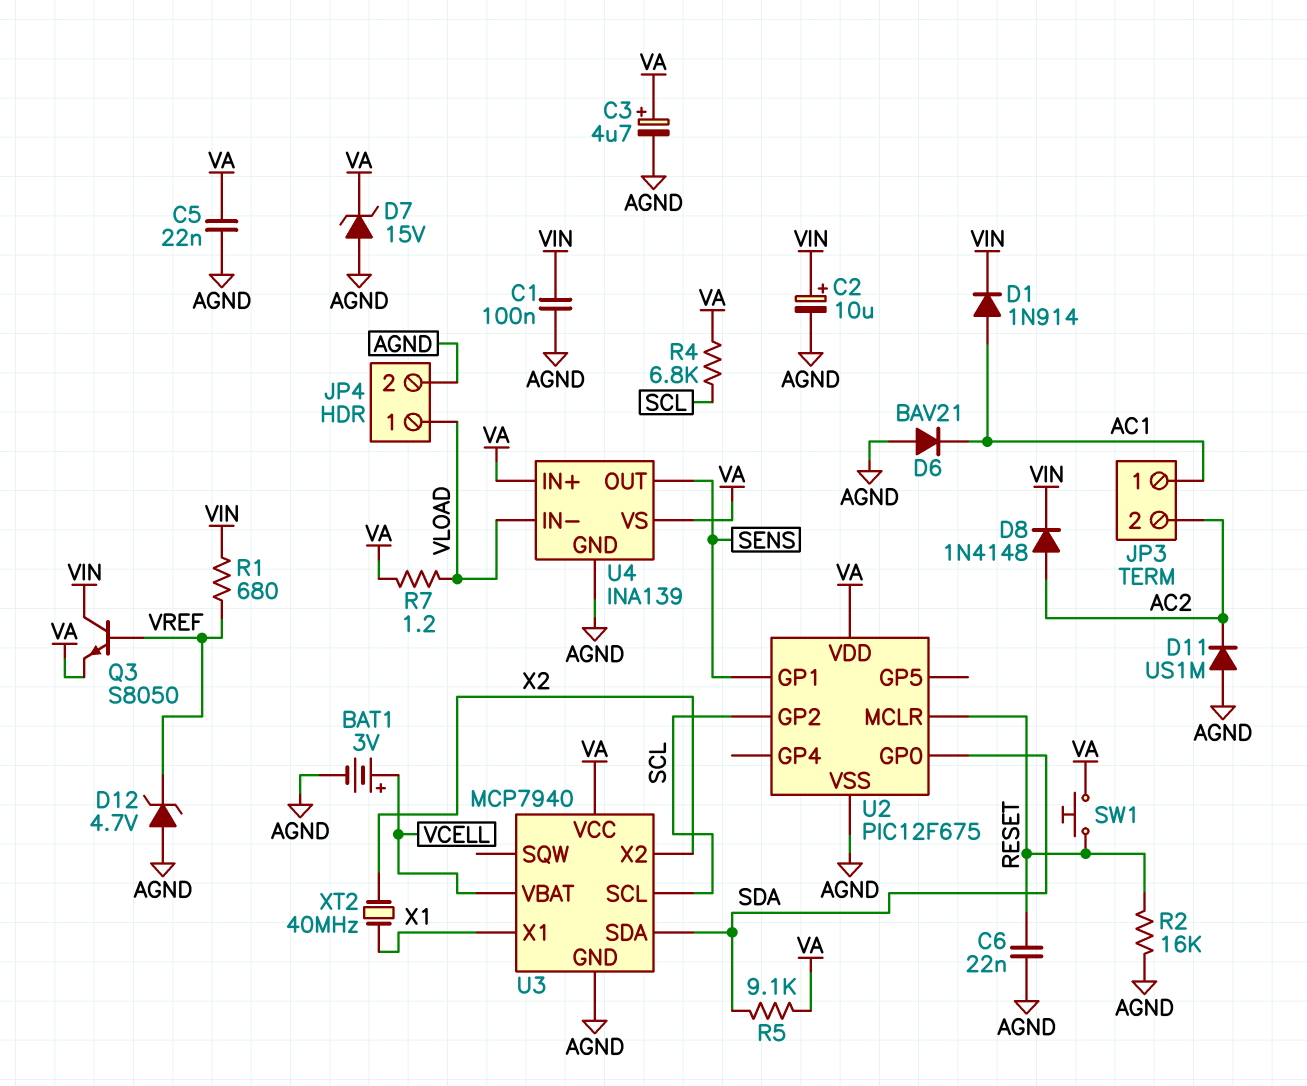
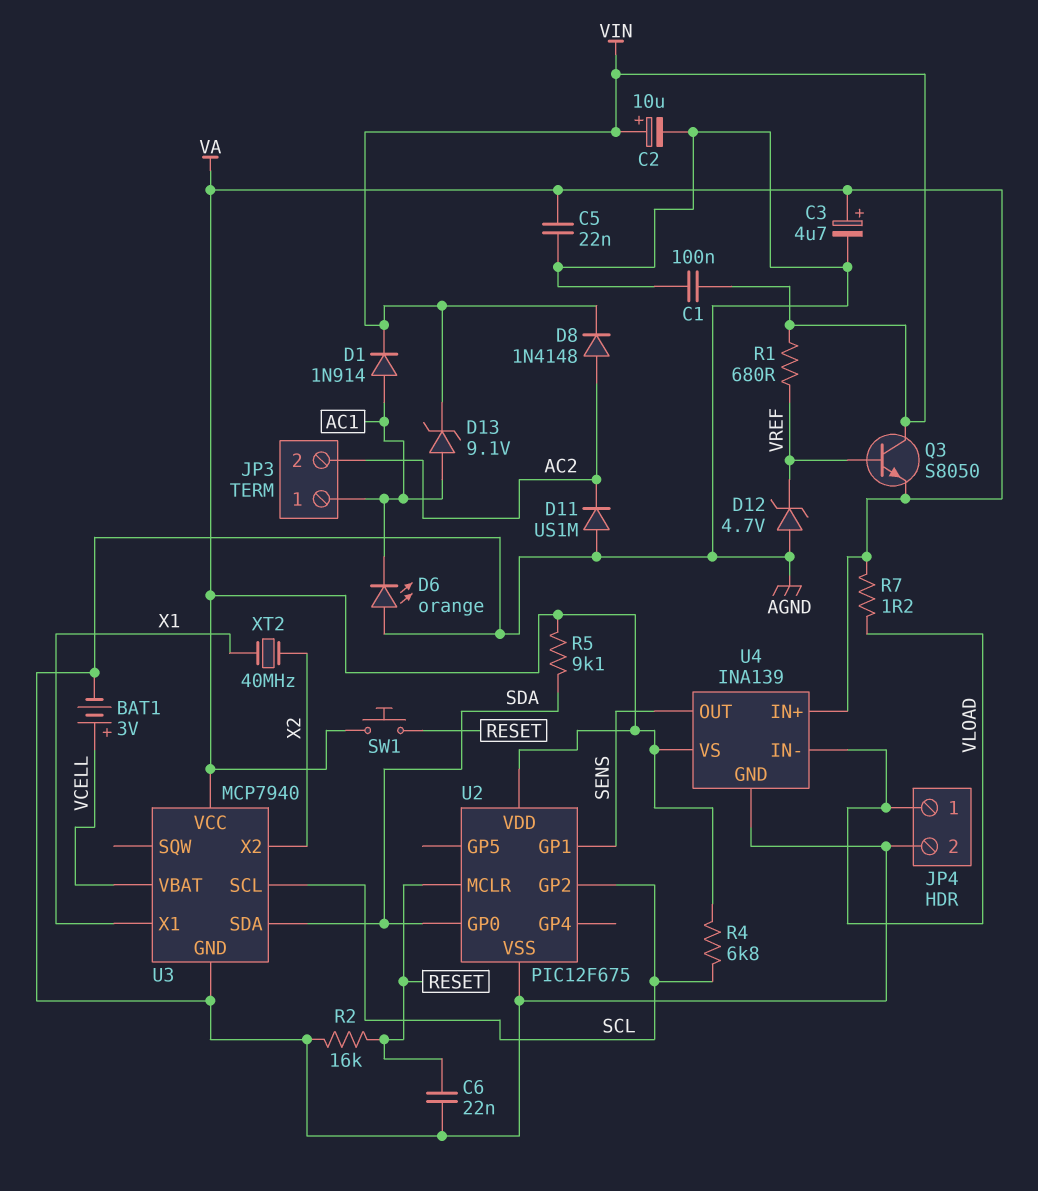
D6: diode BAV21 (A AGND, K AC1) -> LED orange (A AGND, K AC1)
D7: zener 15V (A AGND, K VA) -> none
D13: none -> zener 9.1V (A AC1, K VIN)

